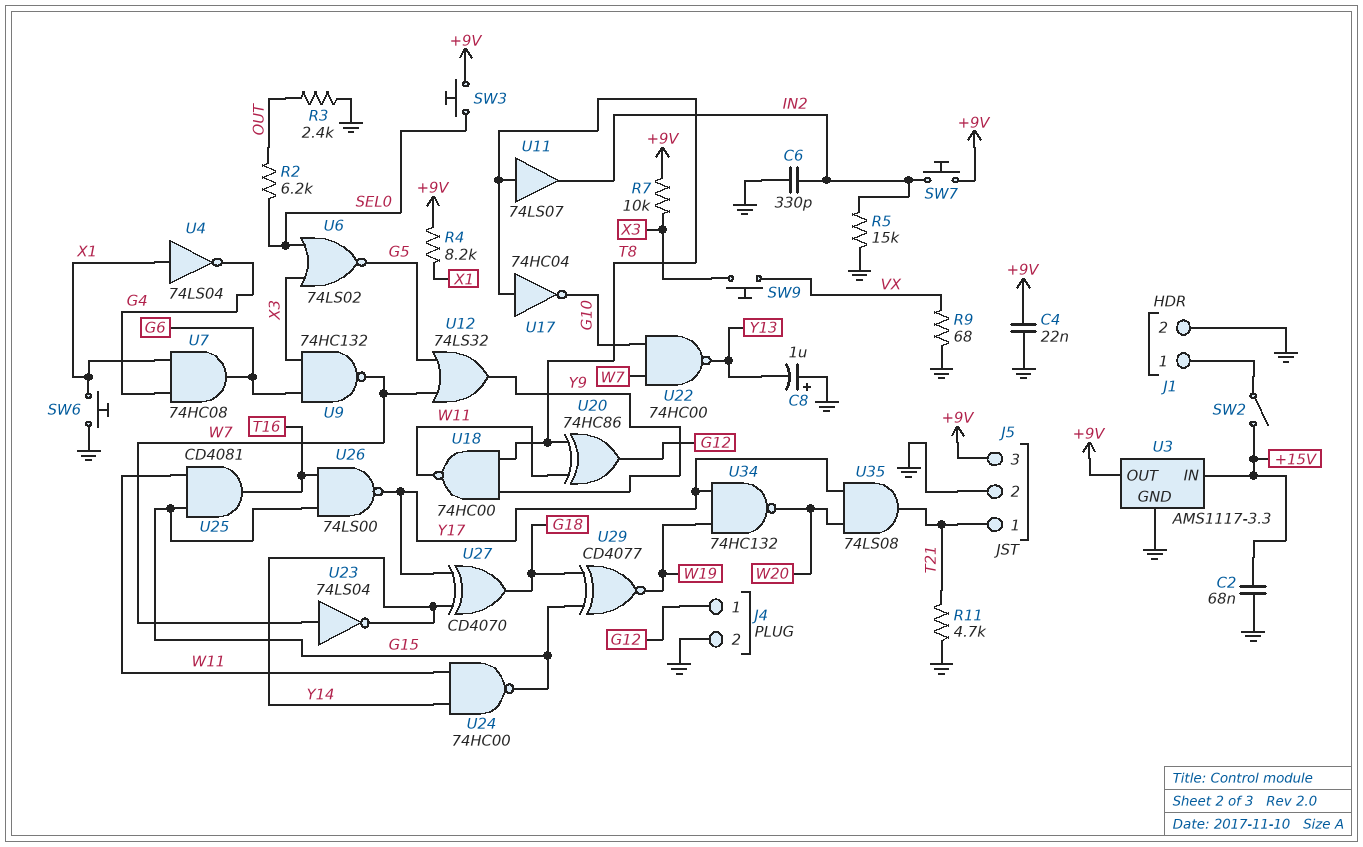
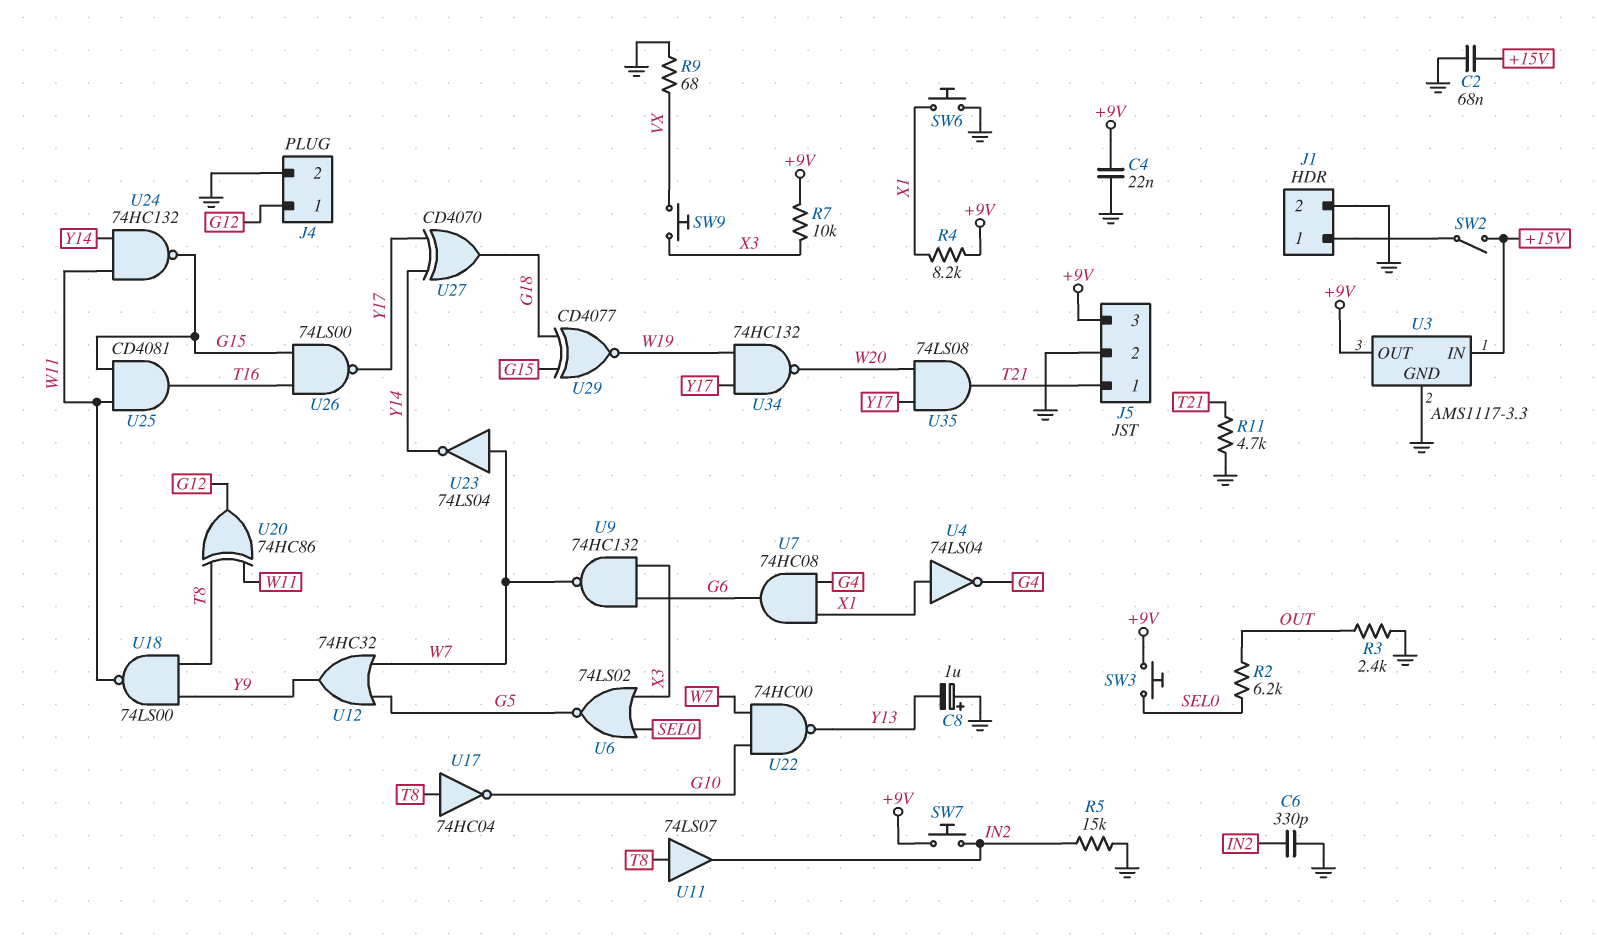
U12: OR 74LS32 (in G5, in W7, out Y9) -> OR 74HC32 (in G5, in W7, out Y9)
U18: NAND 74HC00 (in T8, in Y9, out W11) -> NAND 74LS00 (in T8, in Y9, out W11)
U24: NAND 74HC00 (in W11, in Y14, out G15) -> NAND 74HC132 (in W11, in Y14, out G15)

